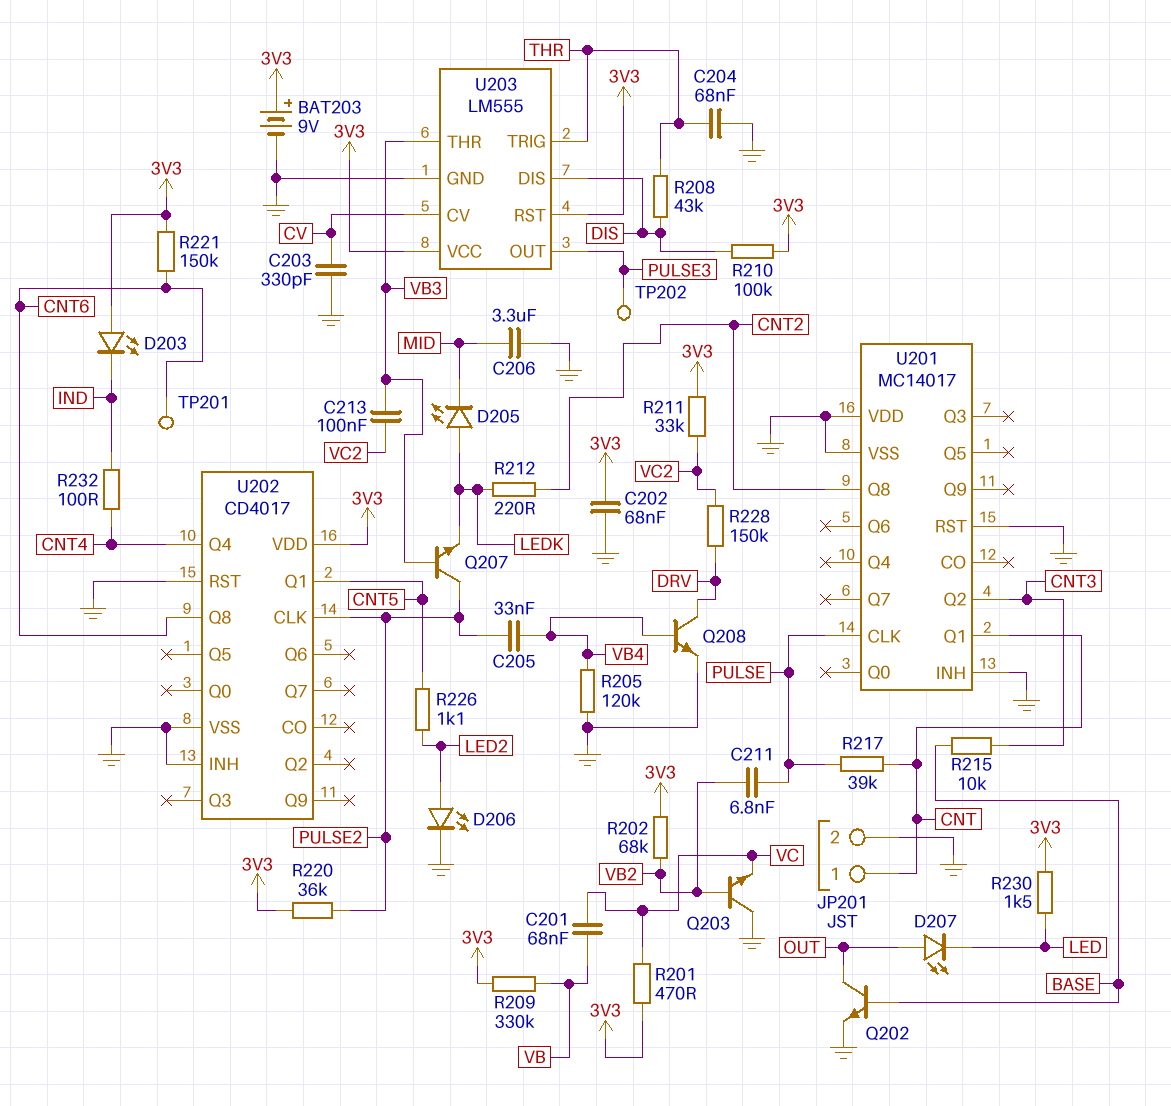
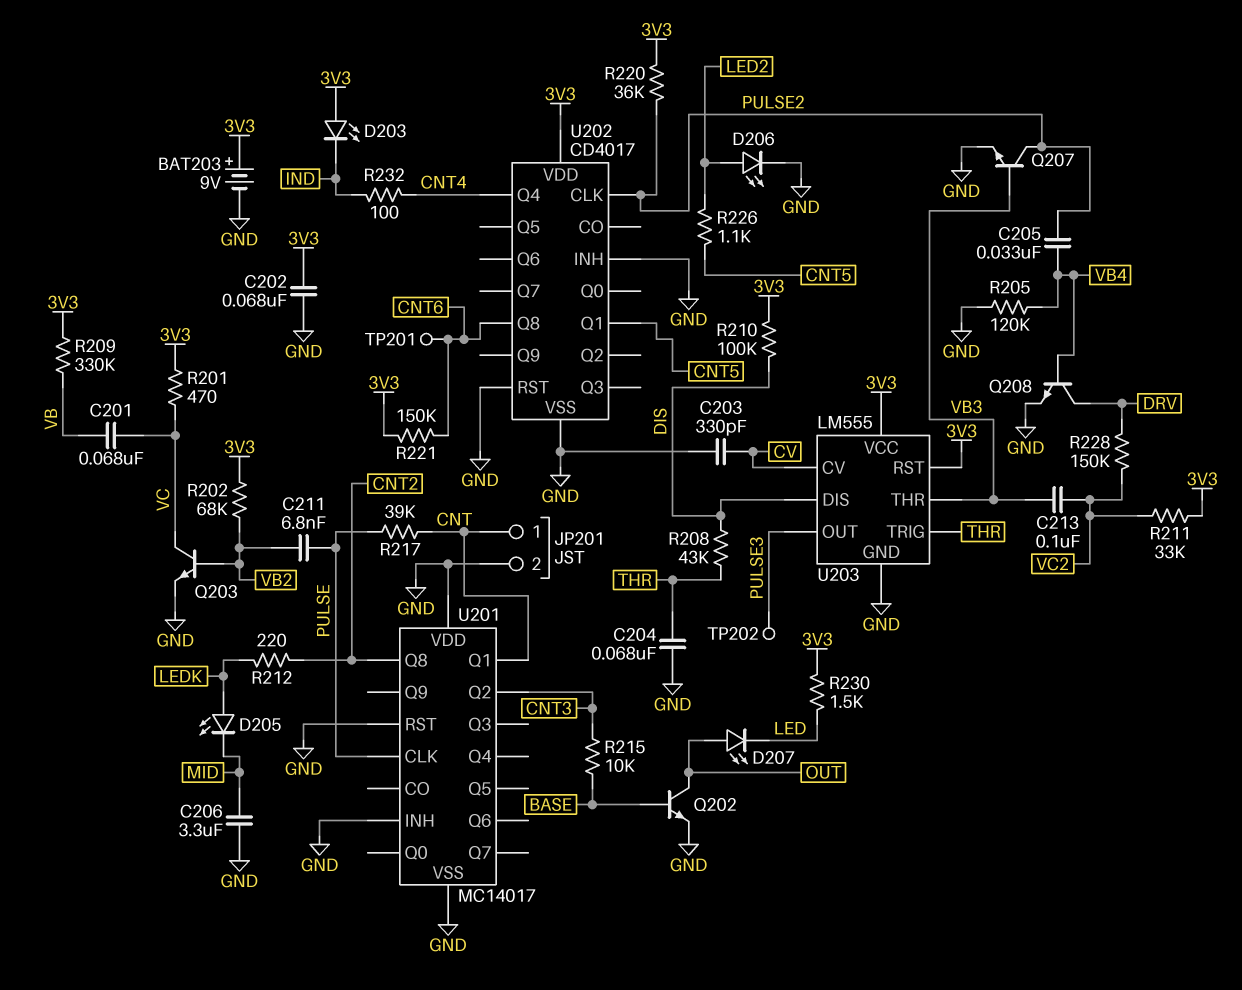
Q203: NPN (B VB2, C GND, E VC) -> NPN (B VB2, C VC, E GND)
Q207: NPN (B VB3, C PULSE2, E LEDK) -> NPN (B VB3, C PULSE2, E GND)

